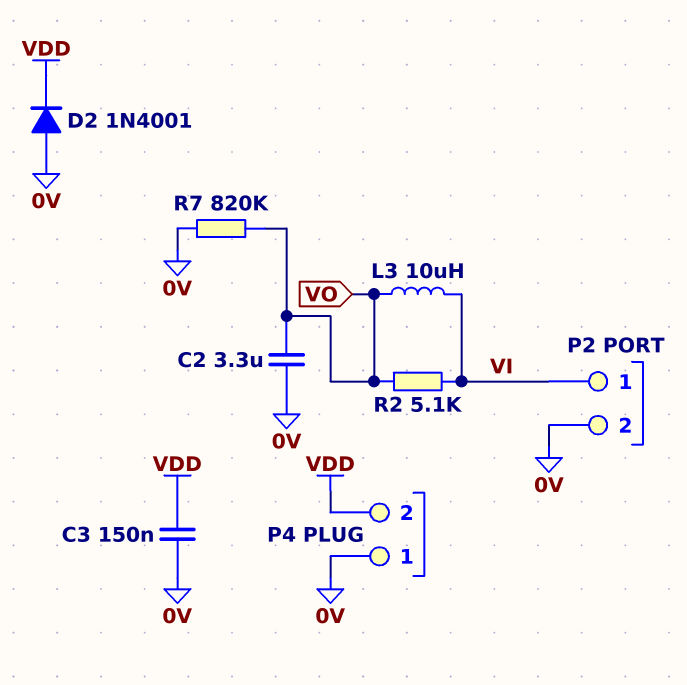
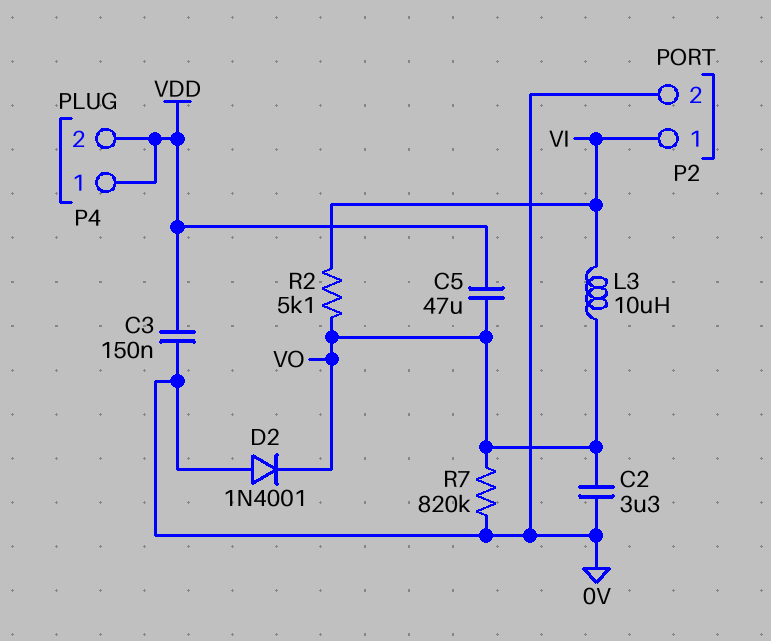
C5: none -> 47uF (VDD, VO)
D2: diode 1N4001 (A 0V, K VDD) -> diode 1N4001 (A 0V, K VO)
P4 pin 1: 0V -> VDD

